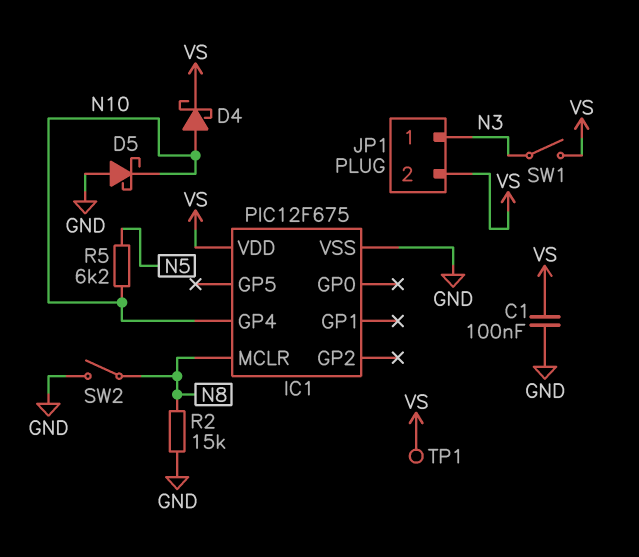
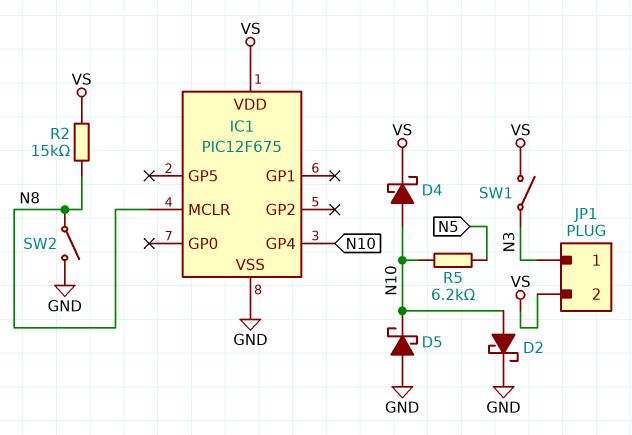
C1: 100nF (GND, VS) -> none
D2: none -> schottky (A N10, K GND)
R2: 15k (GND, N8) -> 15k (N8, VS)
TP1: test point (VS) -> none

